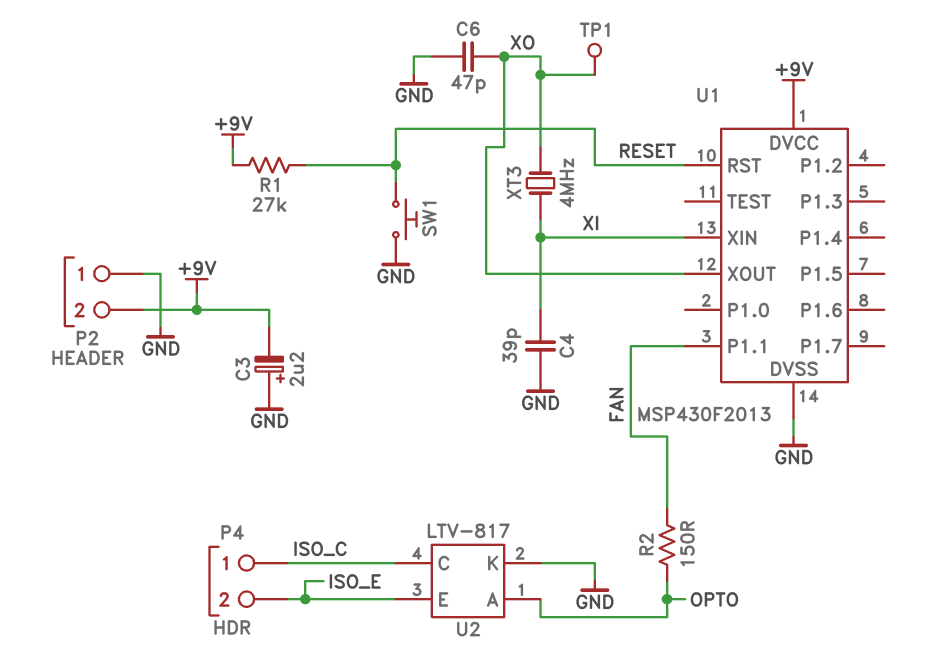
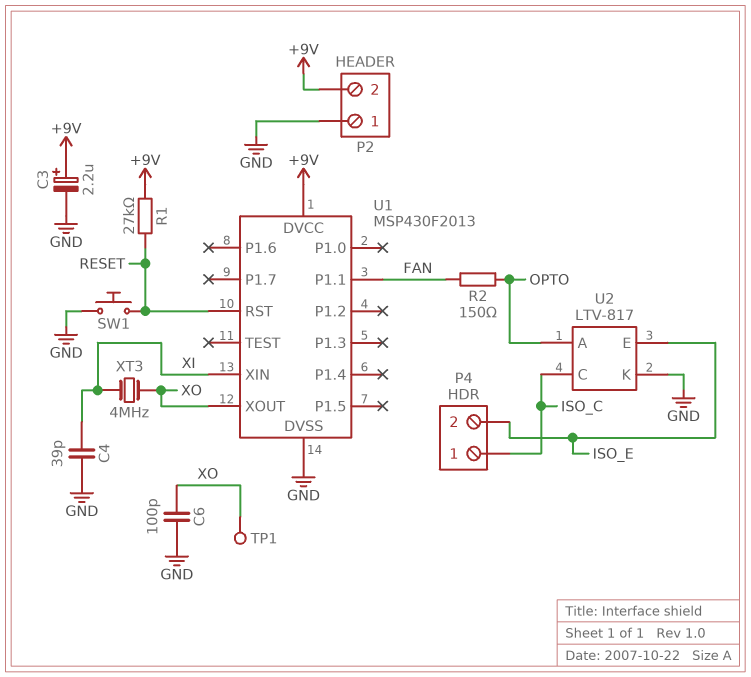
C3: 2.2uF (plus GND, minus +9V) -> 2.2uF (plus +9V, minus GND)
C6: 47pF (GND, XO) -> 100pF (GND, XO)

